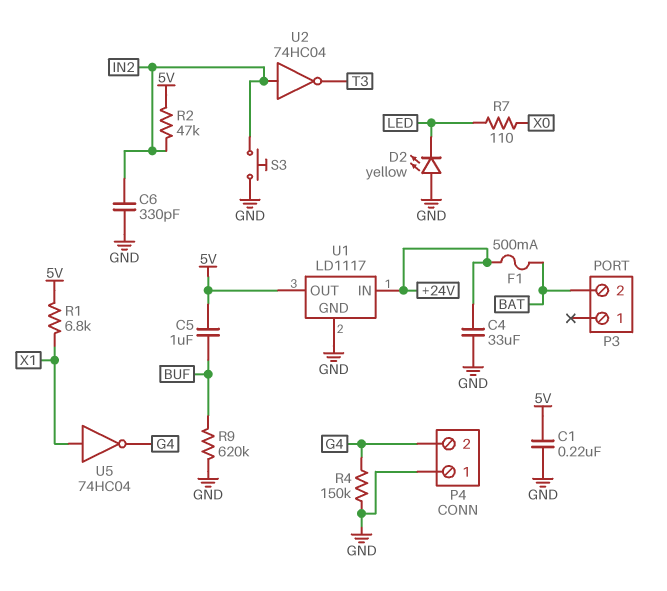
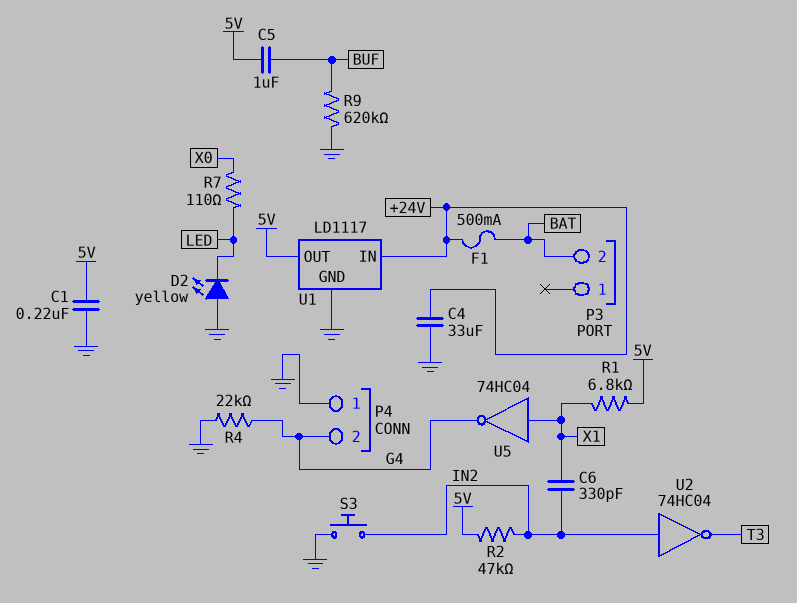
C6: 330pF (GND, IN2) -> 330pF (IN2, X1)
R4: 150k (G4, GND) -> 22k (G4, GND)

